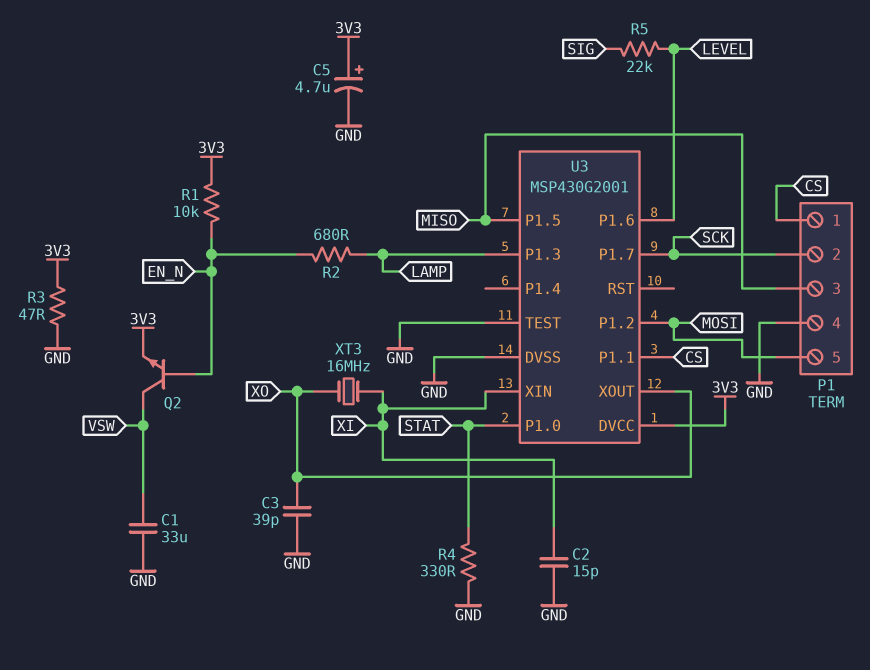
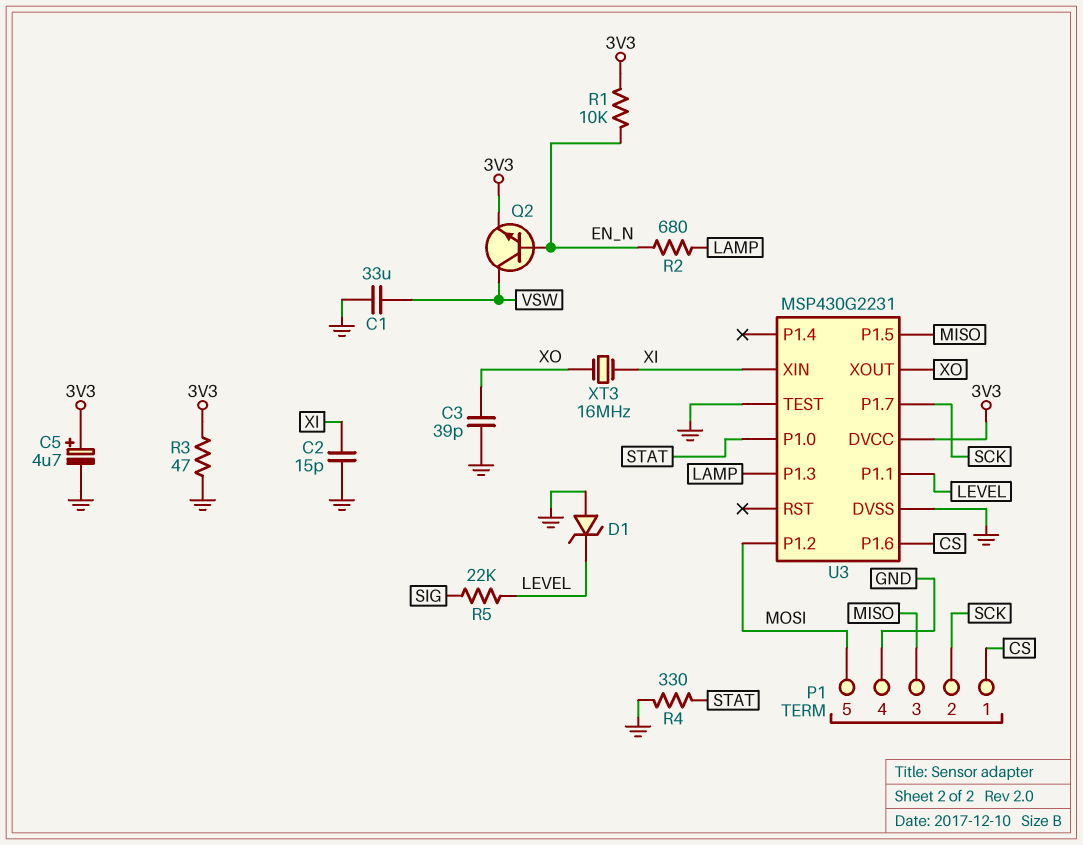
D1: none -> zener (A GND, K LEVEL)
U3: MSP430G2001 -> MSP430G2231
U3 pin P1.1: CS -> LEVEL
U3 pin P1.6: LEVEL -> CS

